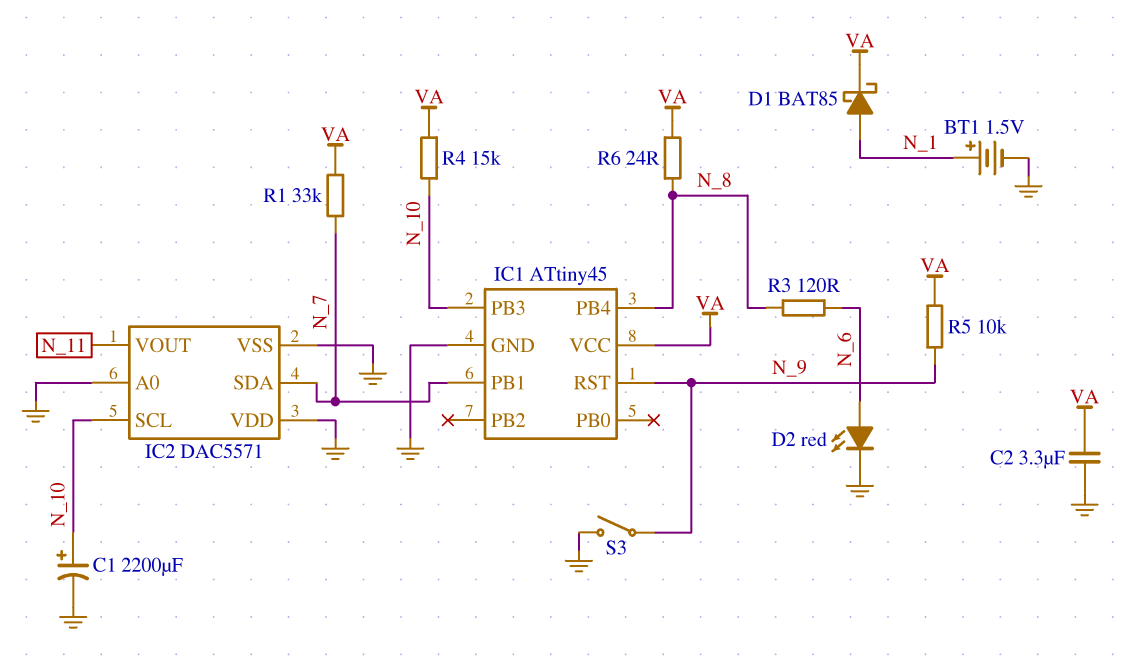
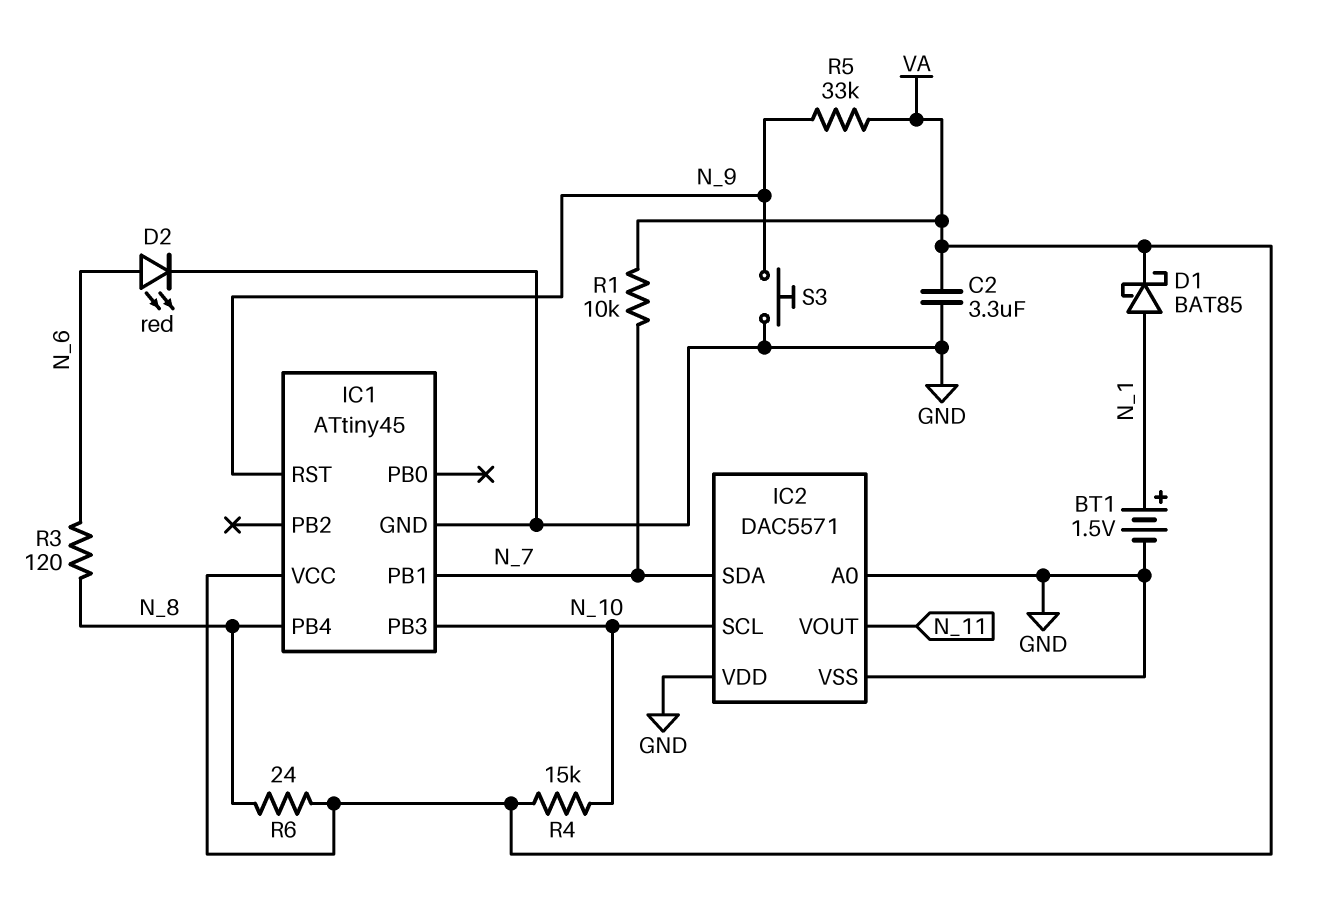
C1: 2200uF (plus N_10, minus GND) -> none
R1: 33k (N_7, VA) -> 10k (N_7, VA)
R5: 10k (N_9, VA) -> 33k (N_9, VA)
S3: switch (GND, N_9) -> button (GND, N_9)

